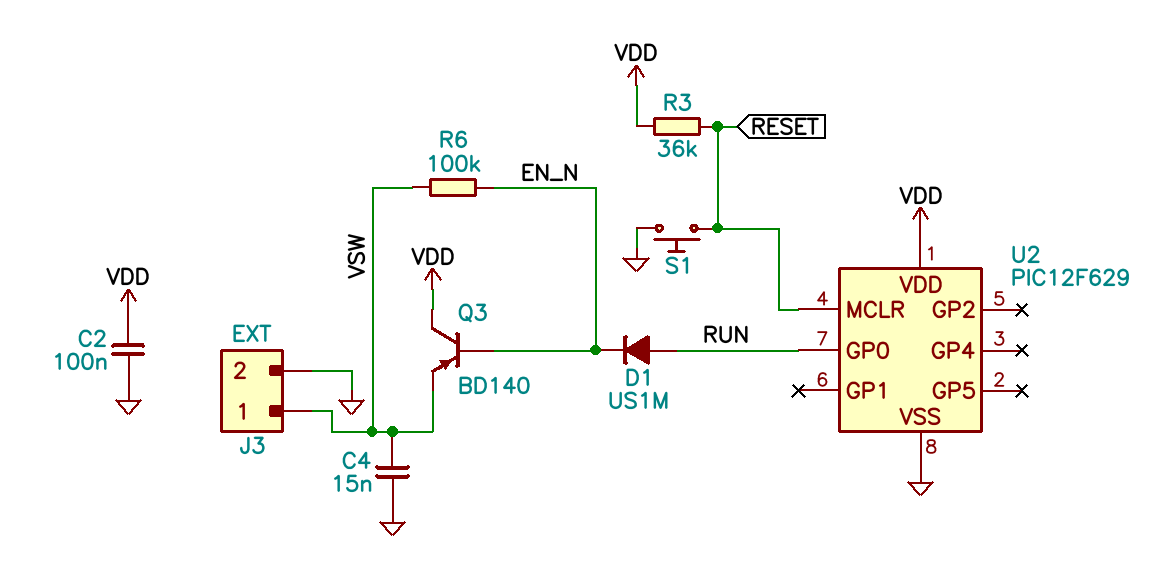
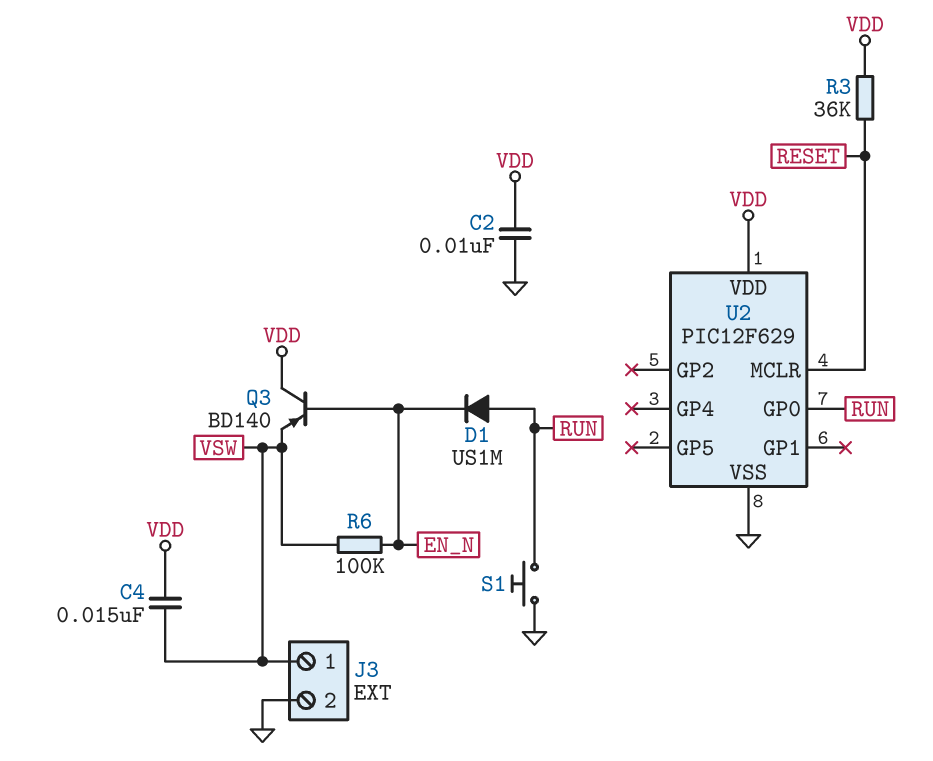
C2: 100nF (GND, VDD) -> 10nF (GND, VDD)
C4: 15nF (GND, VSW) -> 15nF (VDD, VSW)
S1: button (GND, RESET) -> button (GND, RUN)

